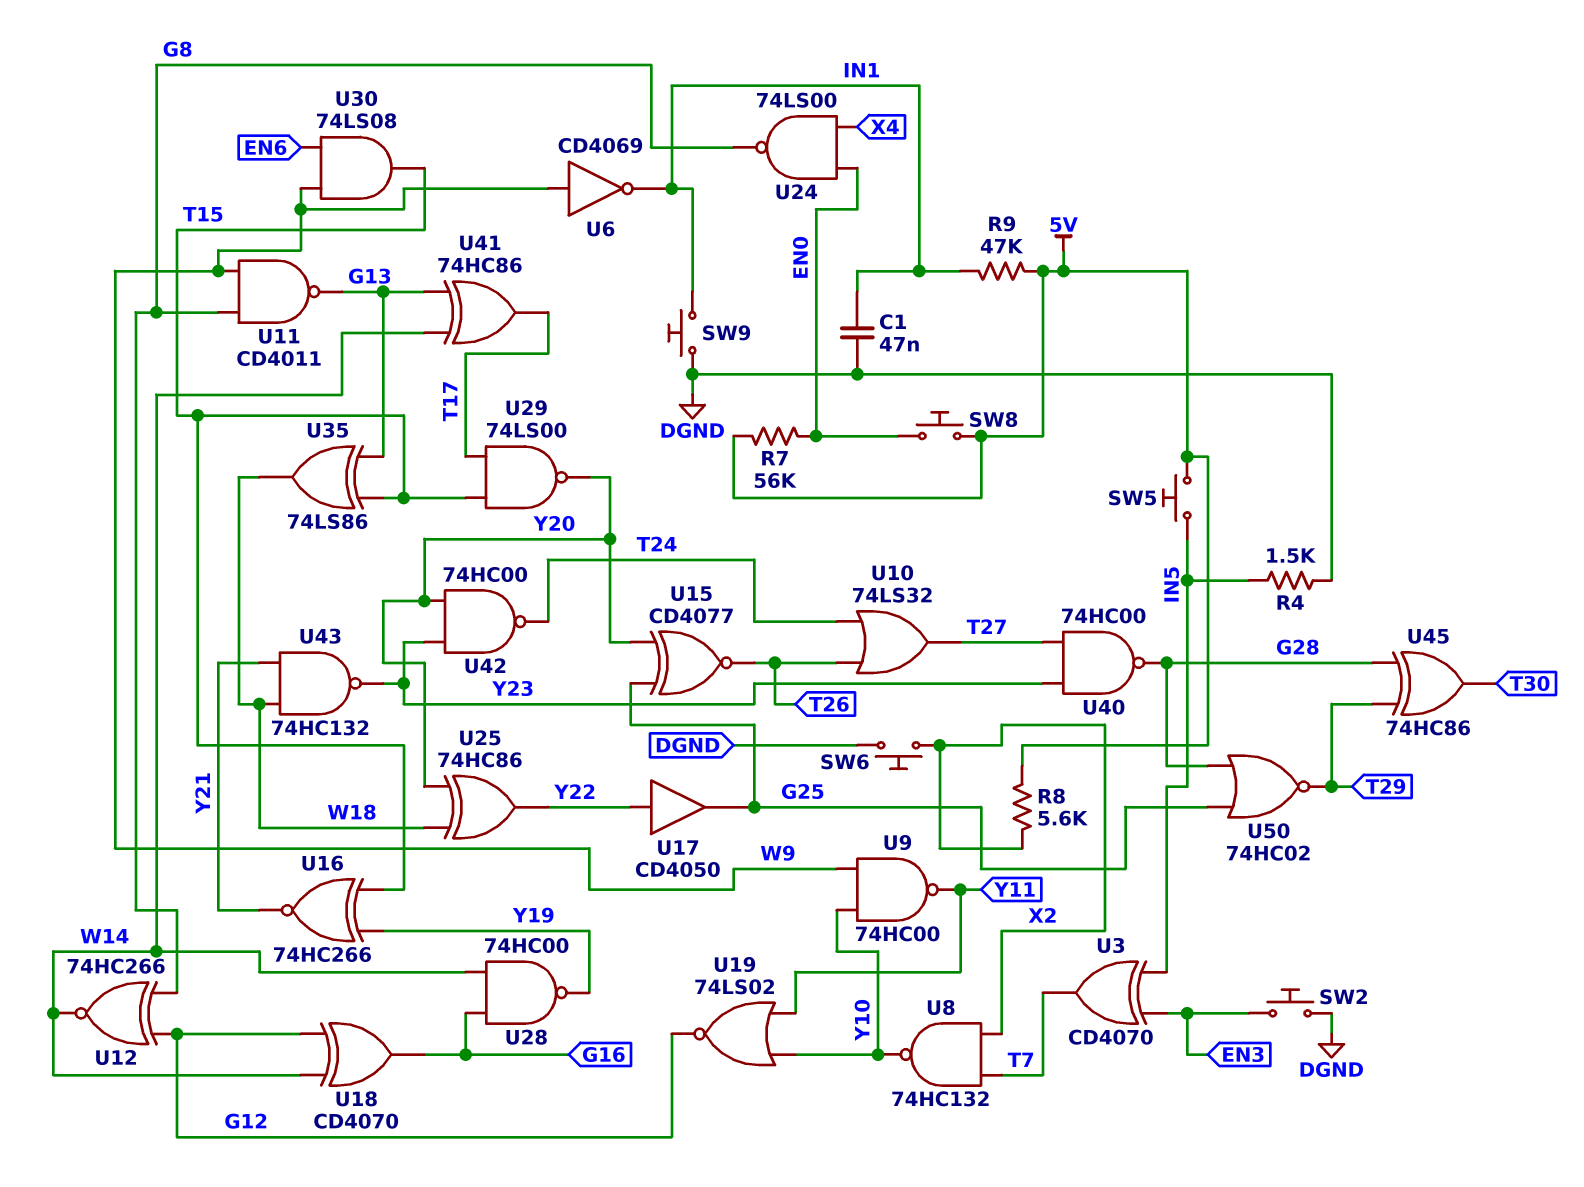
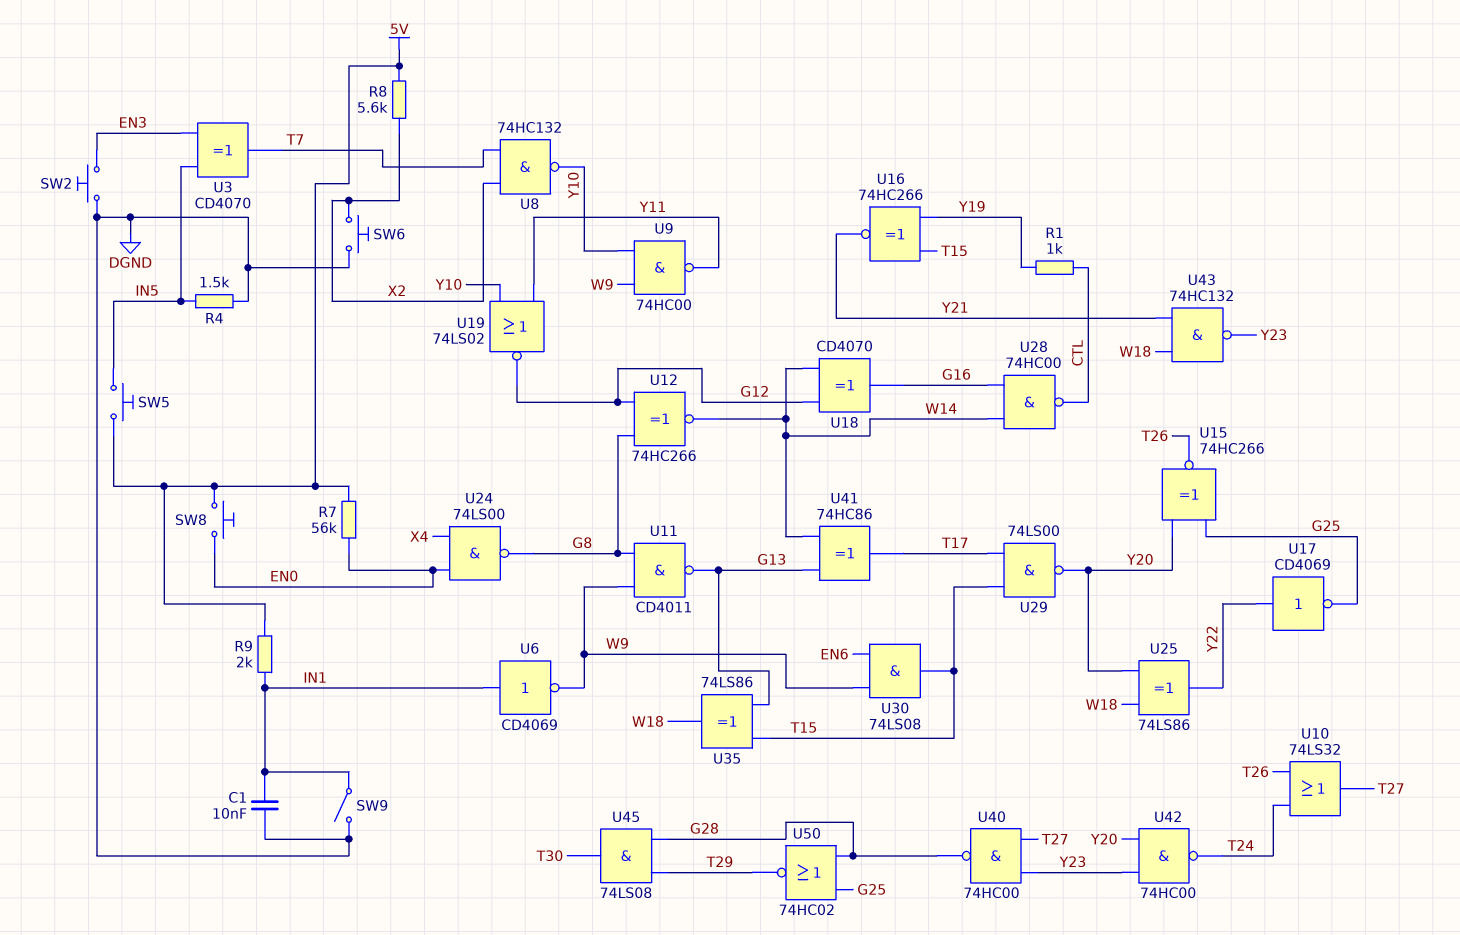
C1: 47nF (DGND, IN1) -> 10nF (DGND, IN1)
R1: none -> 1k (CTL, Y19)
R9: 47k (5V, IN1) -> 2k (5V, IN1)
SW9: button (DGND, IN1) -> switch (DGND, IN1)
U6: NOT CD4069 (in W9, out IN1) -> NOT CD4069 (in IN1, out W9)
U15: XNOR CD4077 (in G25, in Y20, out T26) -> XNOR 74HC266 (in G25, in Y20, out T26)
U17: buffer CD4050 (in Y22, out G25) -> NOT CD4069 (in Y22, out G25)
U25: XOR 74HC86 (in W18, in Y20, out Y22) -> XOR 74LS86 (in W18, in Y20, out Y22)
U28: NAND 74HC00 (in G16, in W14, out Y19) -> NAND 74HC00 (in G16, in W14, out CTL)
U45: XOR 74HC86 (in G28, in T29, out T30) -> AND 74LS08 (in G28, in T29, out T30)

